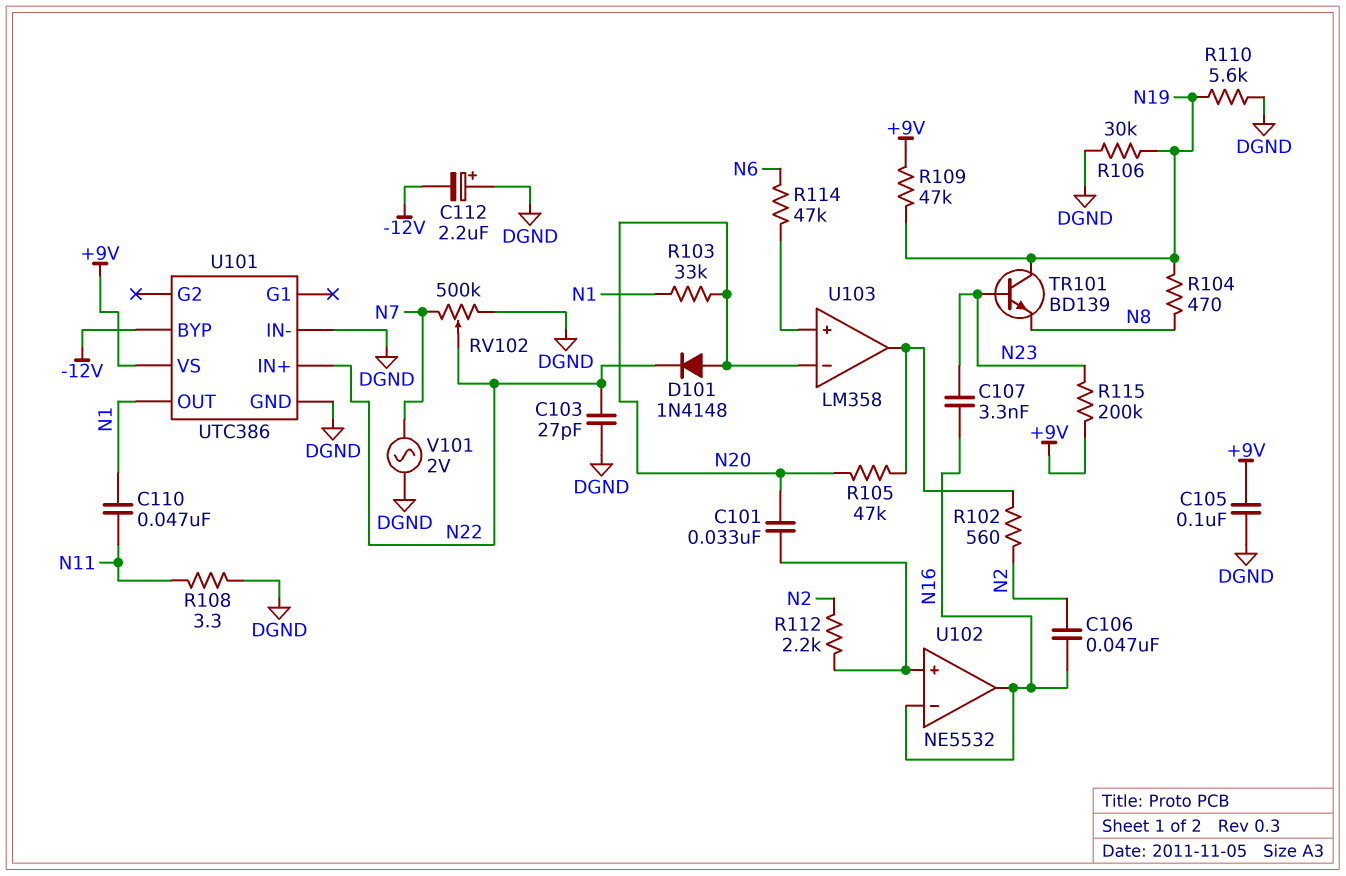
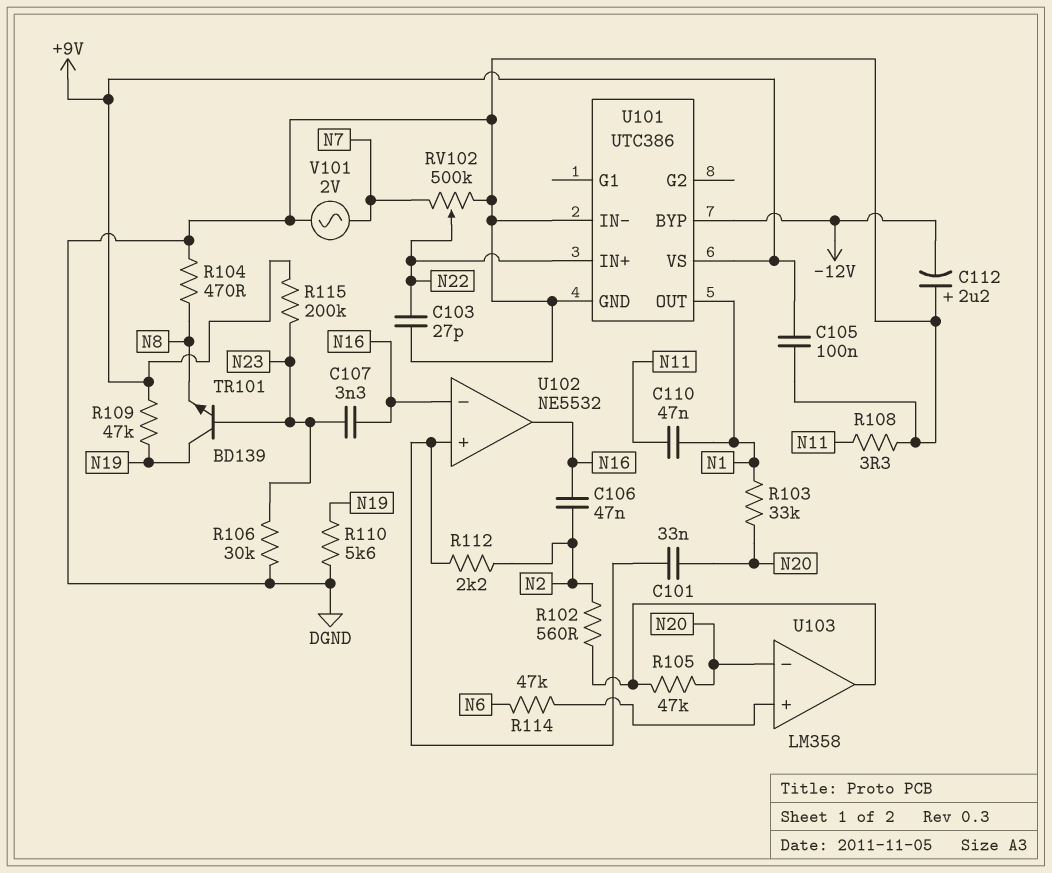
D101: diode 1N4148 (A N20, K N22) -> none
R104: 470 (N8, N19) -> 470 (DGND, N8)
R106: 30k (DGND, N19) -> 30k (DGND, N23)

